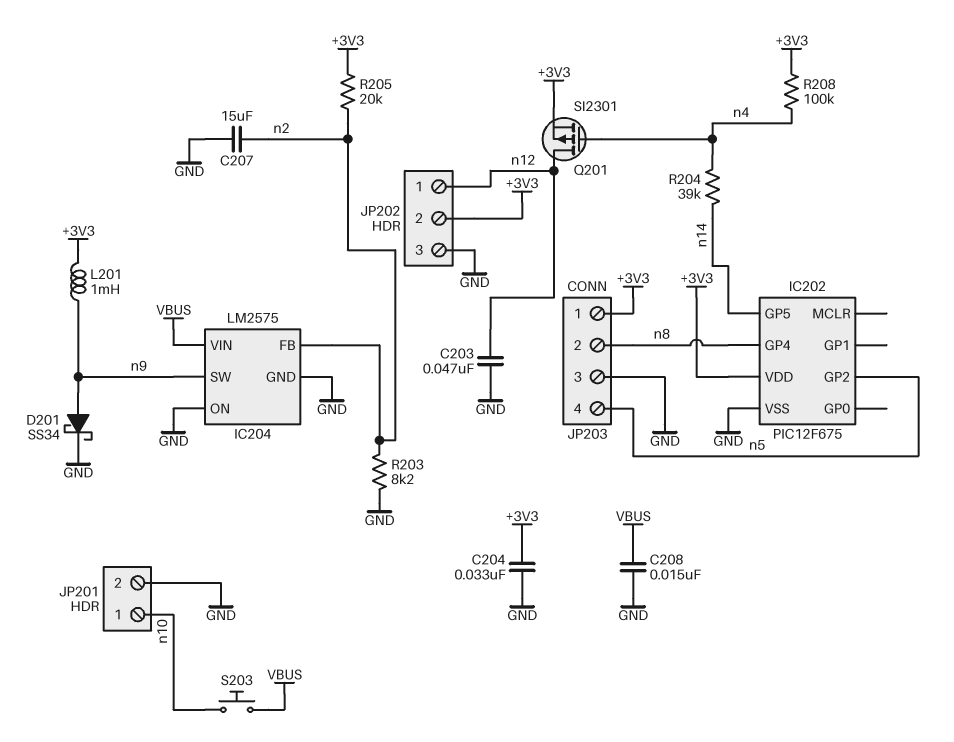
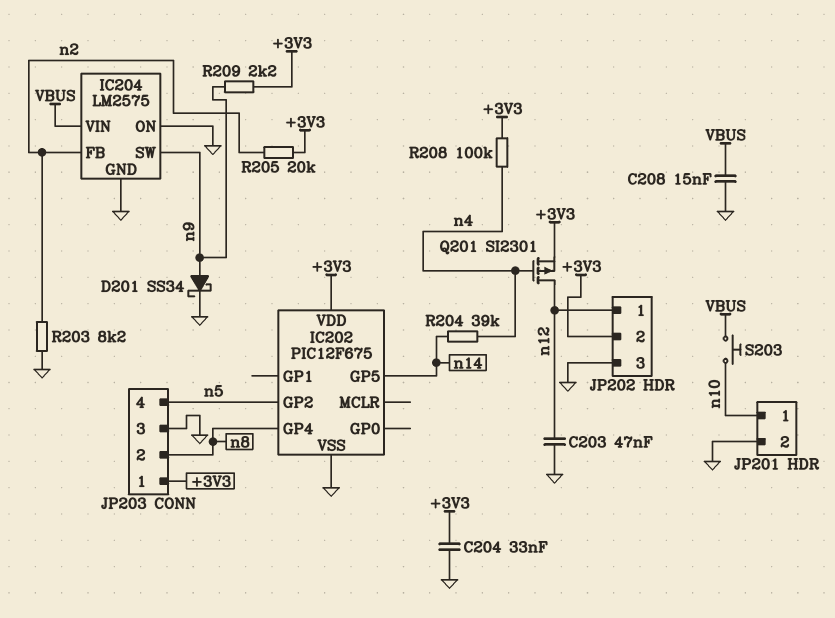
C207: 15uF (GND, n2) -> none
L201: 1mH (+3V3, n9) -> none
R209: none -> 2.2k (+3V3, n9)

